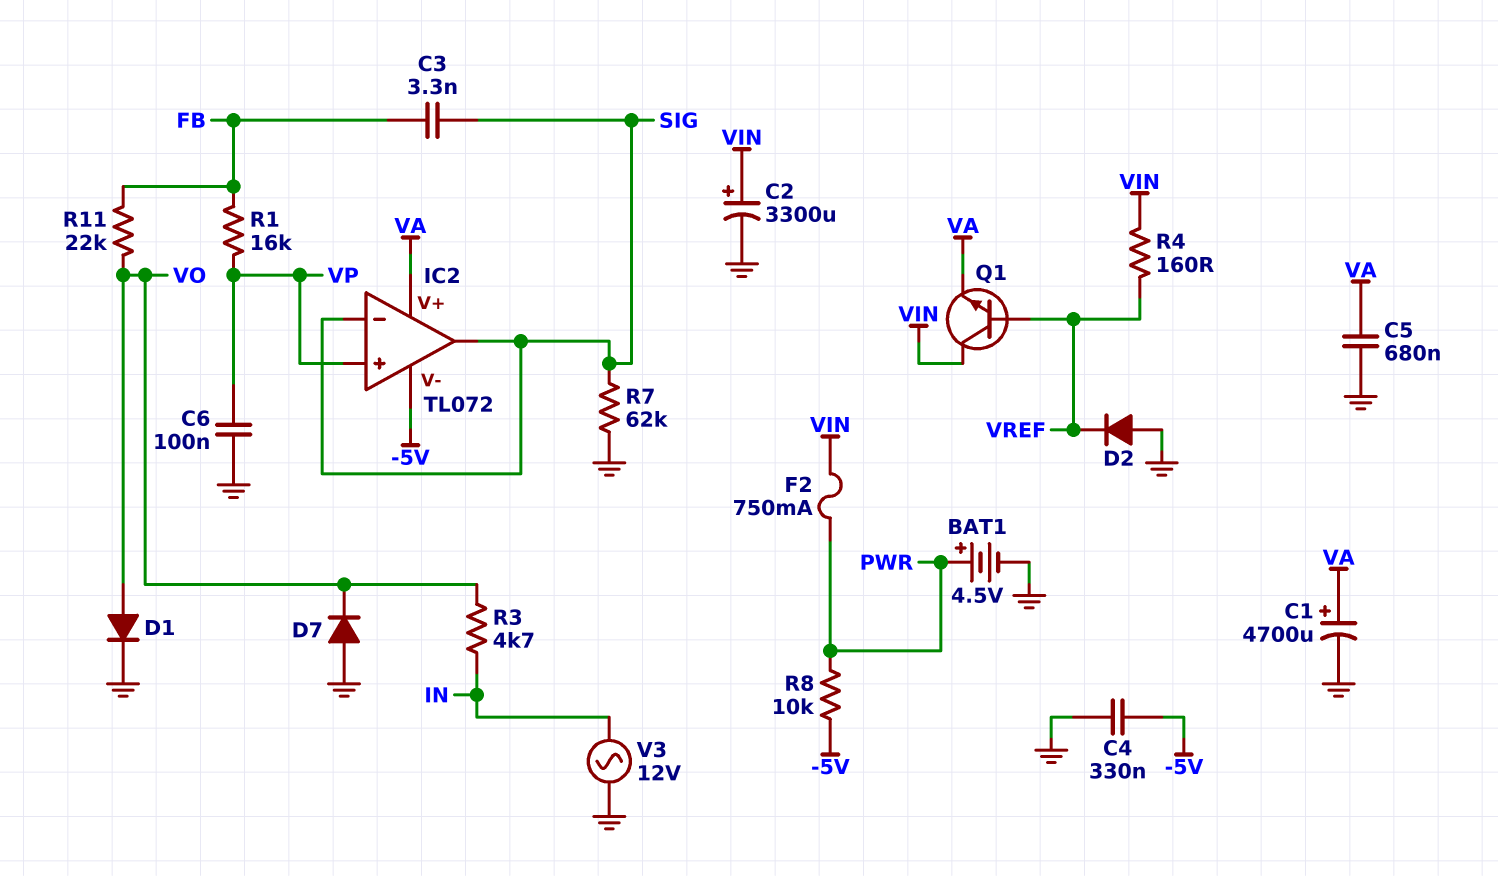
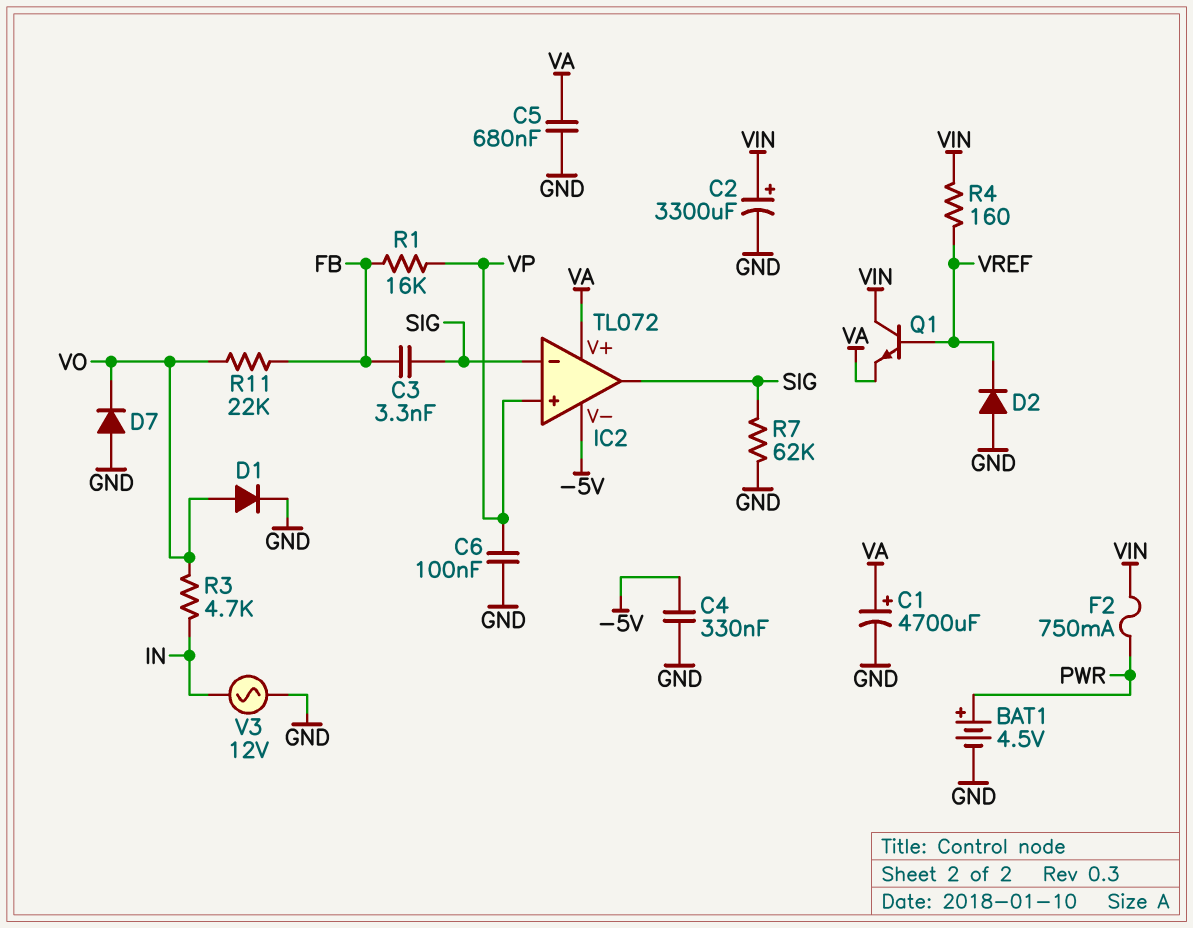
R8: 10k (-5V, PWR) -> none

